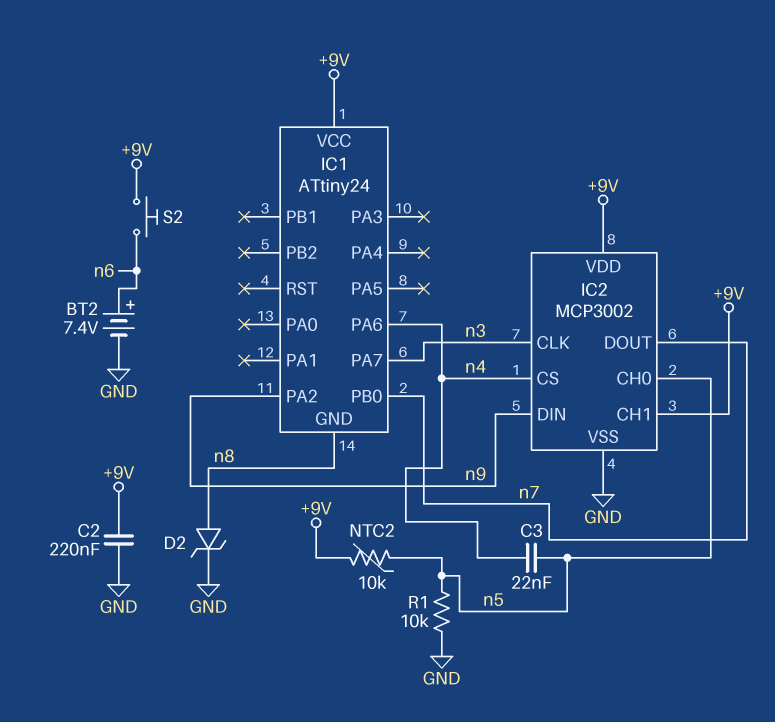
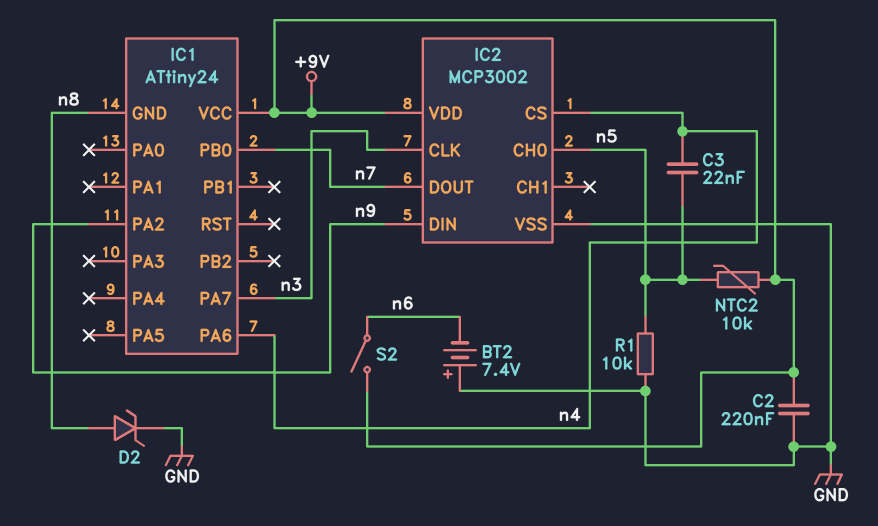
BT2: 7.4V (plus n6, minus GND) -> 7.4V (plus GND, minus n6)
IC2 pin CH1: +9V -> none
S2: button (+9V, n6) -> switch (+9V, n6)

